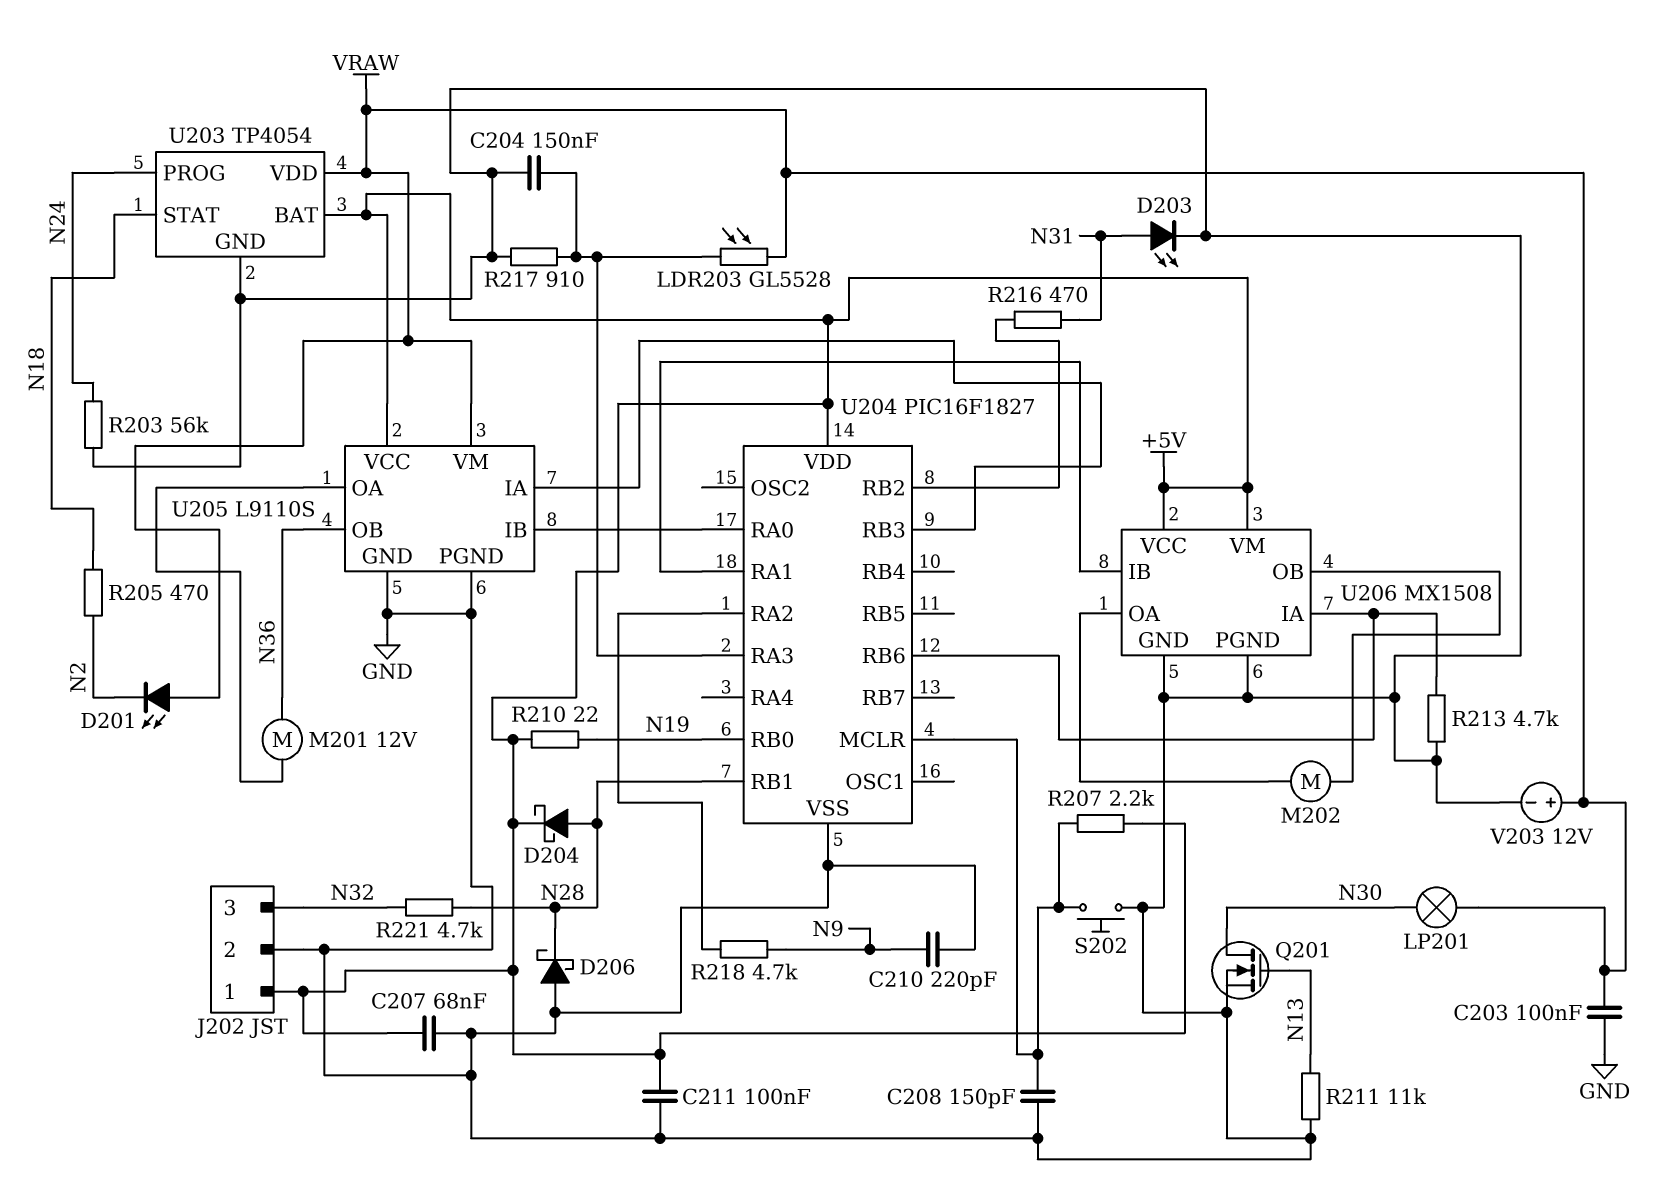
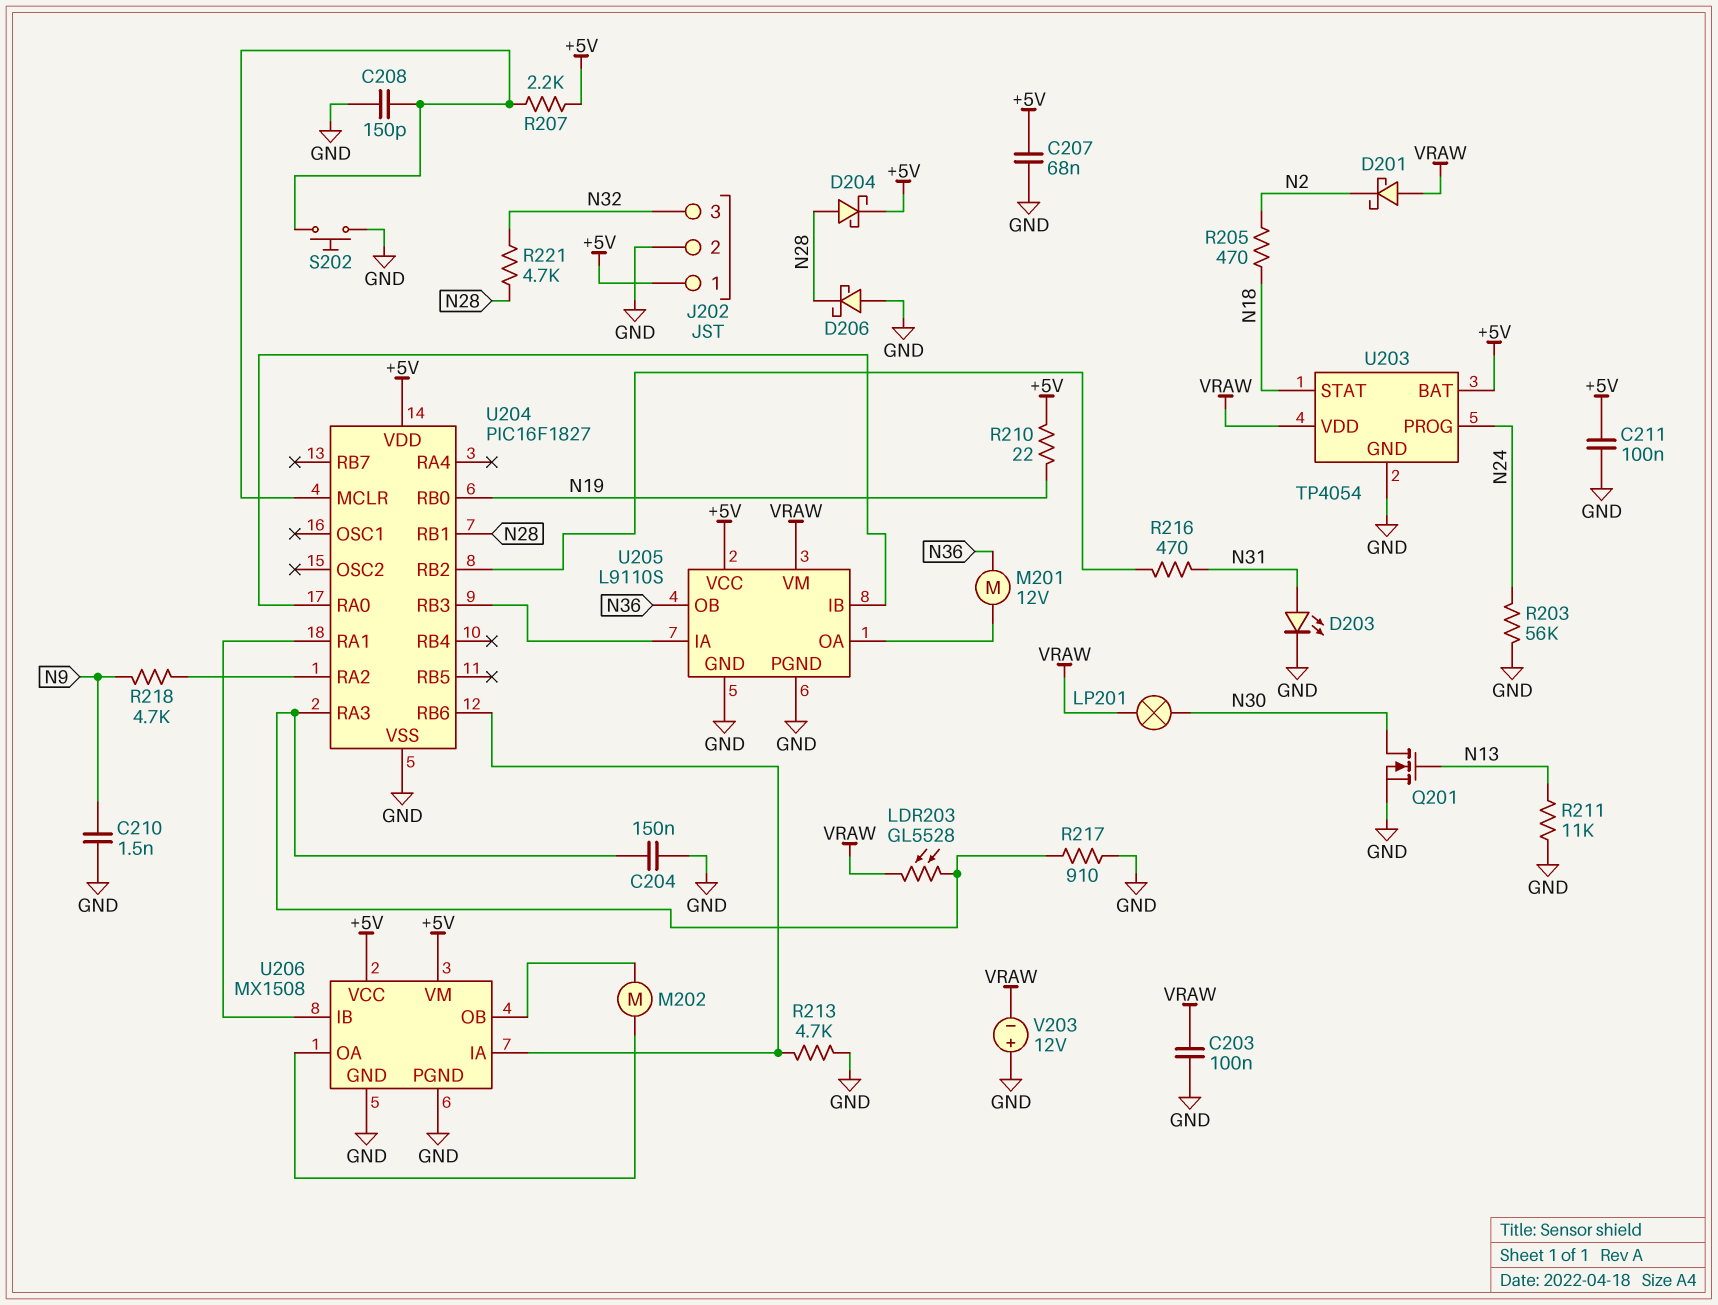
C210: 220pF (GND, N9) -> 1.5nF (GND, N9)
D201: LED (A VRAW, K N2) -> schottky (A VRAW, K N2)
V203: 12V (plus VRAW, minus GND) -> 12V (plus GND, minus VRAW)

